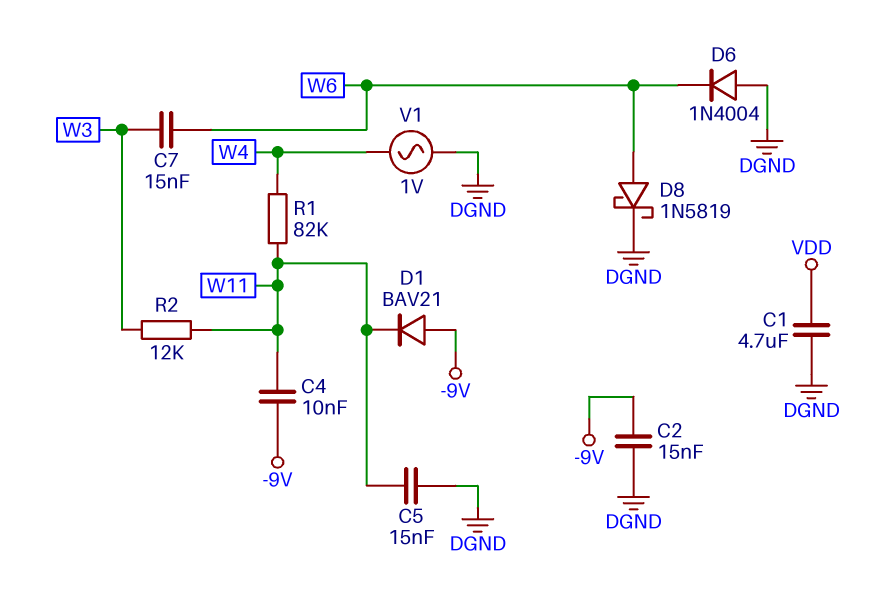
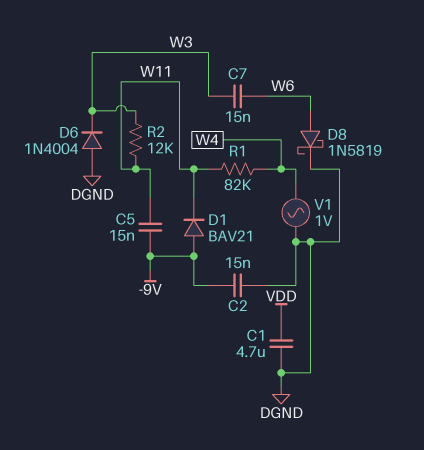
C4: 10nF (-9V, W11) -> none
C5: 15nF (DGND, W11) -> 15nF (-9V, W11)
D6: diode 1N4004 (A DGND, K W6) -> diode 1N4004 (A DGND, K W3)

